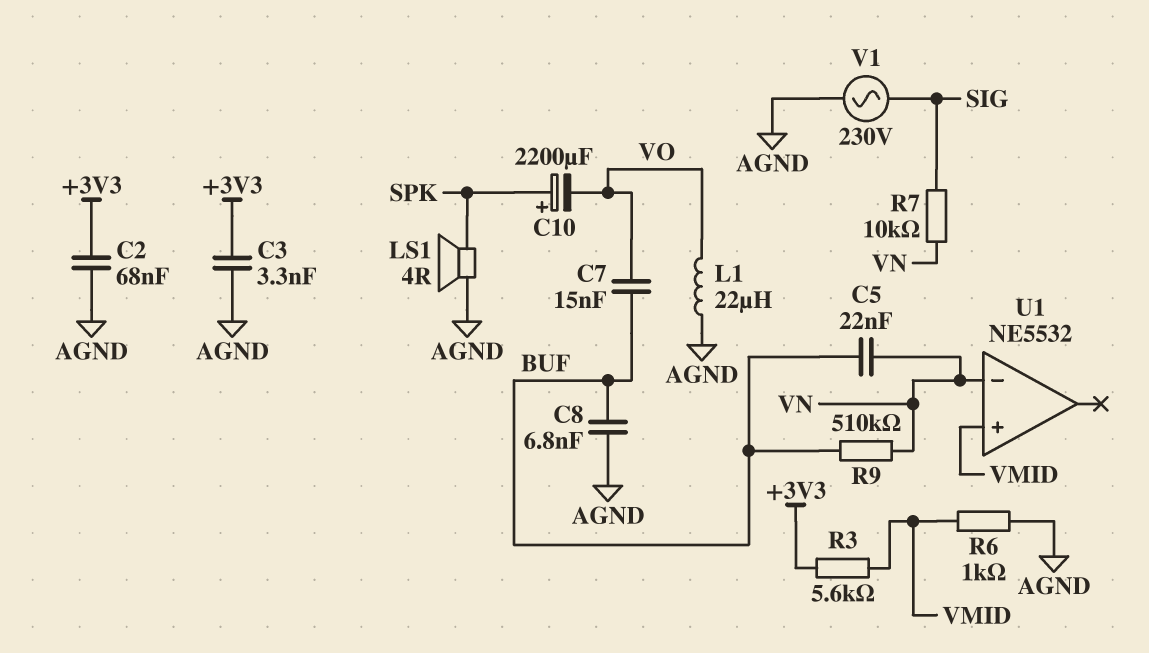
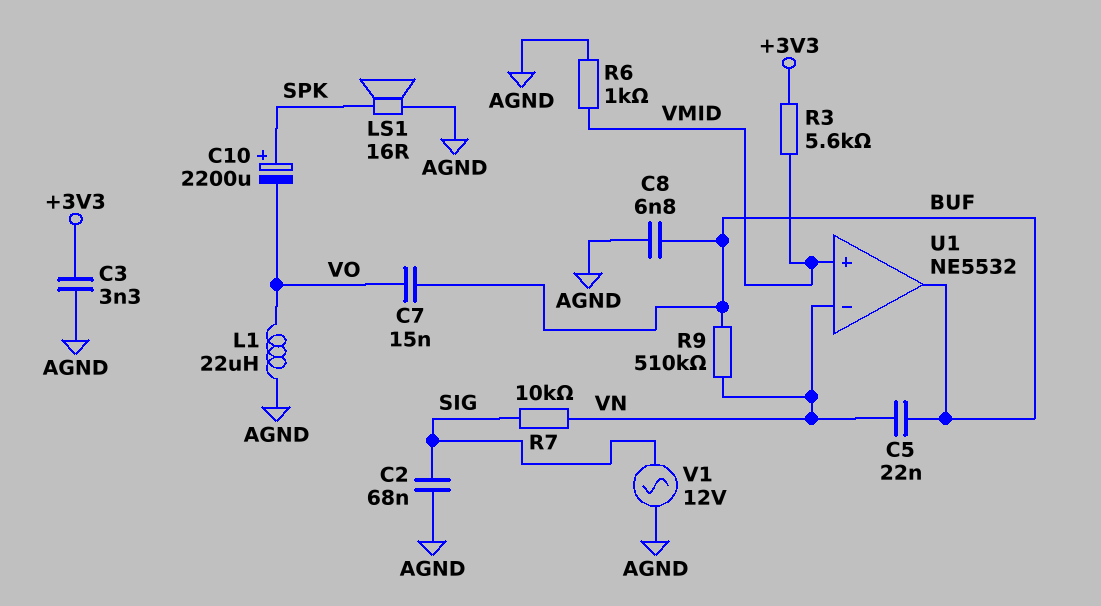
C2: 68nF (+3V3, AGND) -> 68nF (AGND, SIG)
LS1: speaker 4R (AGND, SPK) -> speaker 16R (AGND, SPK)
U1 pin out: none -> BUF
V1: AC 230V (AGND, SIG) -> AC 12V (AGND, SIG)

